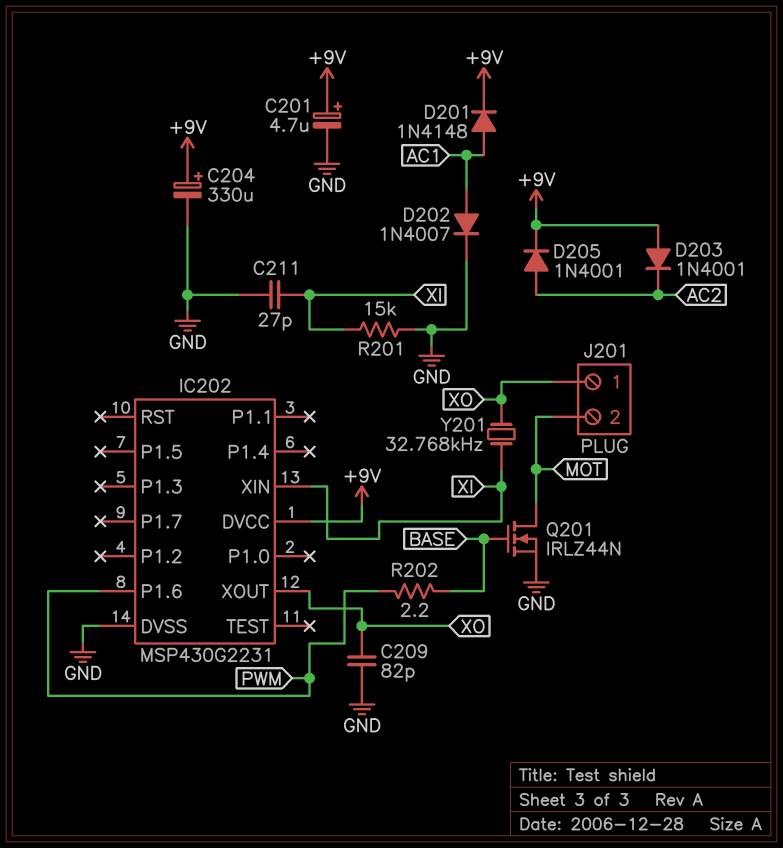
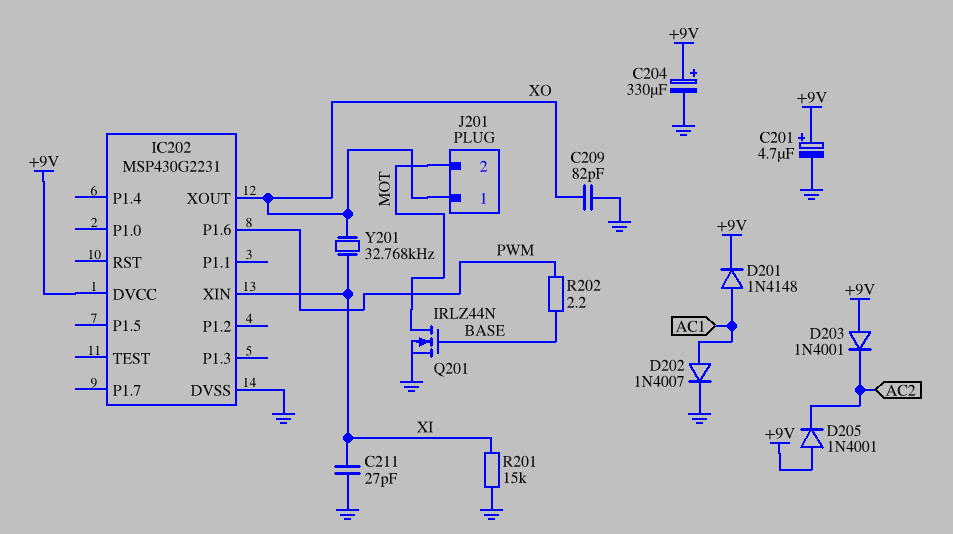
D205: diode 1N4001 (A AC2, K +9V) -> diode 1N4001 (A +9V, K AC2)

